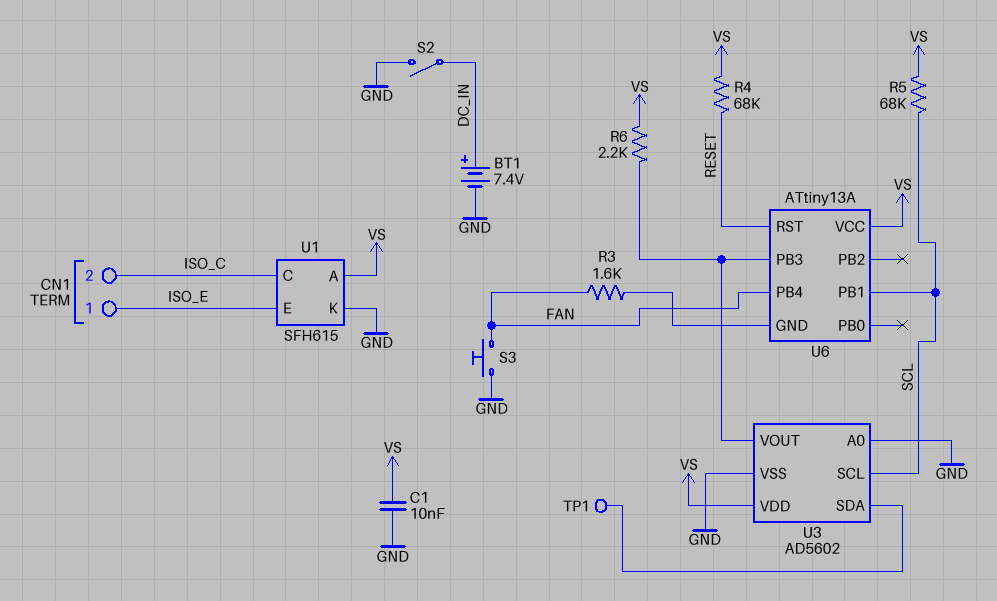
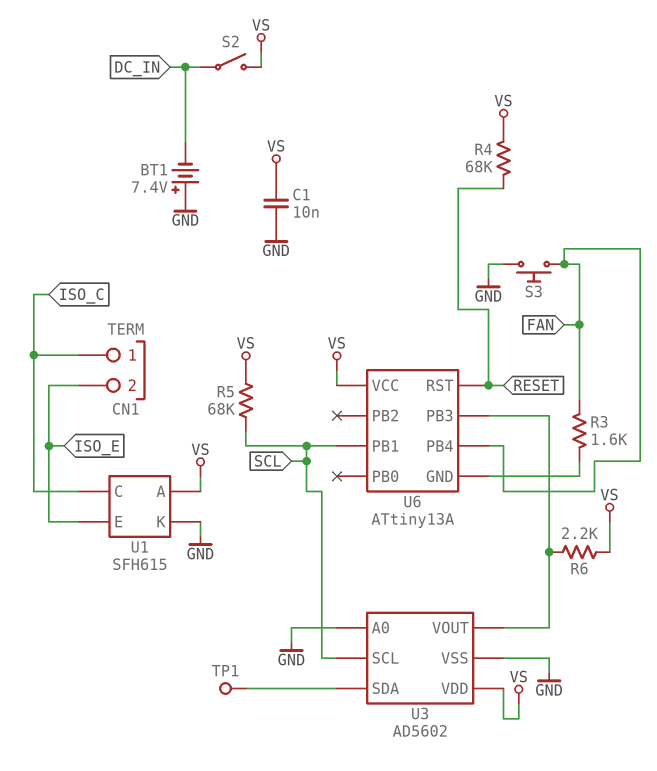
BT1: 7.4V (plus DC_IN, minus GND) -> 7.4V (plus GND, minus DC_IN)
CN1 pin 1: ISO_E -> ISO_C
CN1 pin 2: ISO_C -> ISO_E
S2: switch (DC_IN, GND) -> switch (DC_IN, VS)

